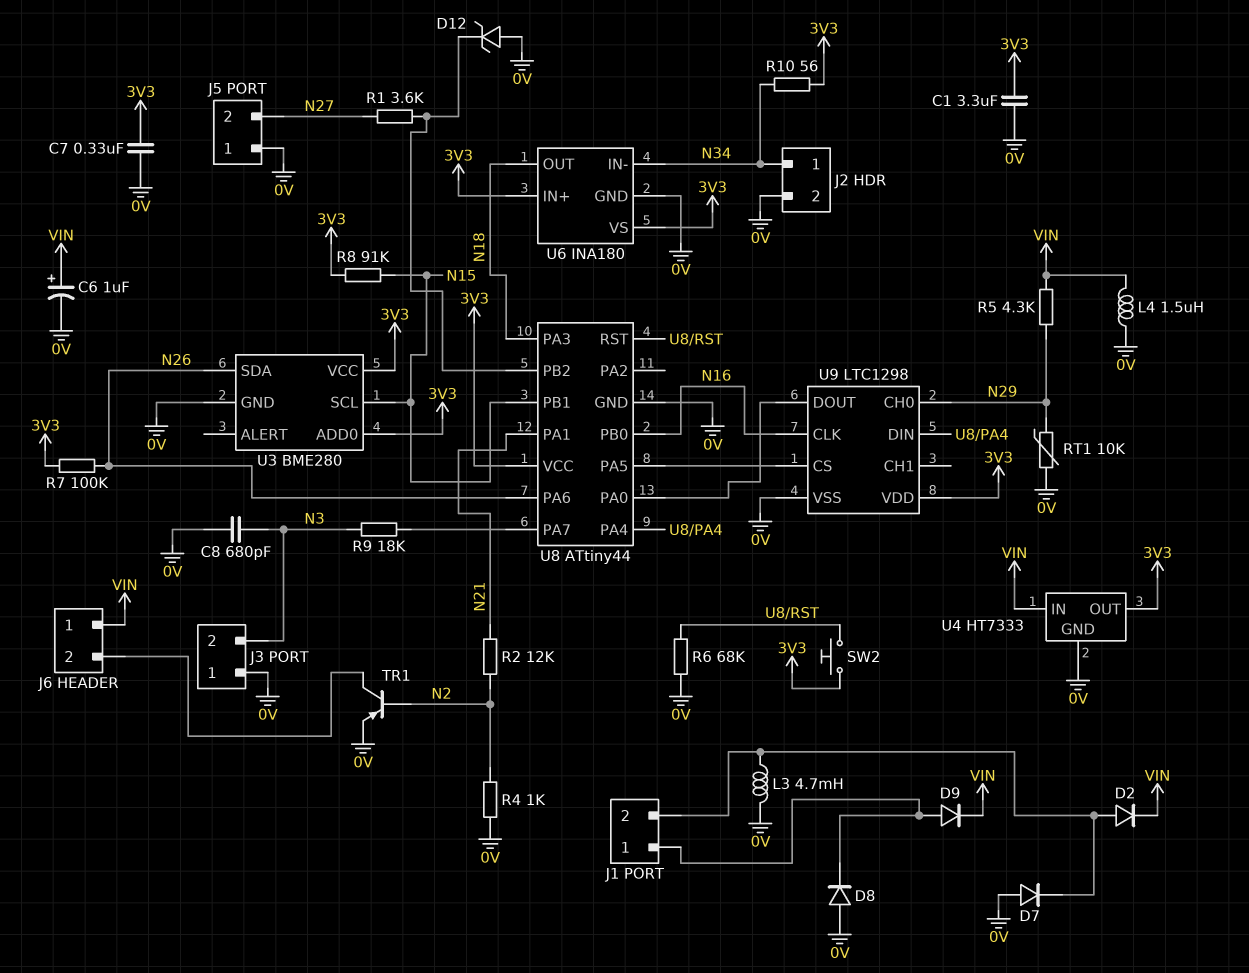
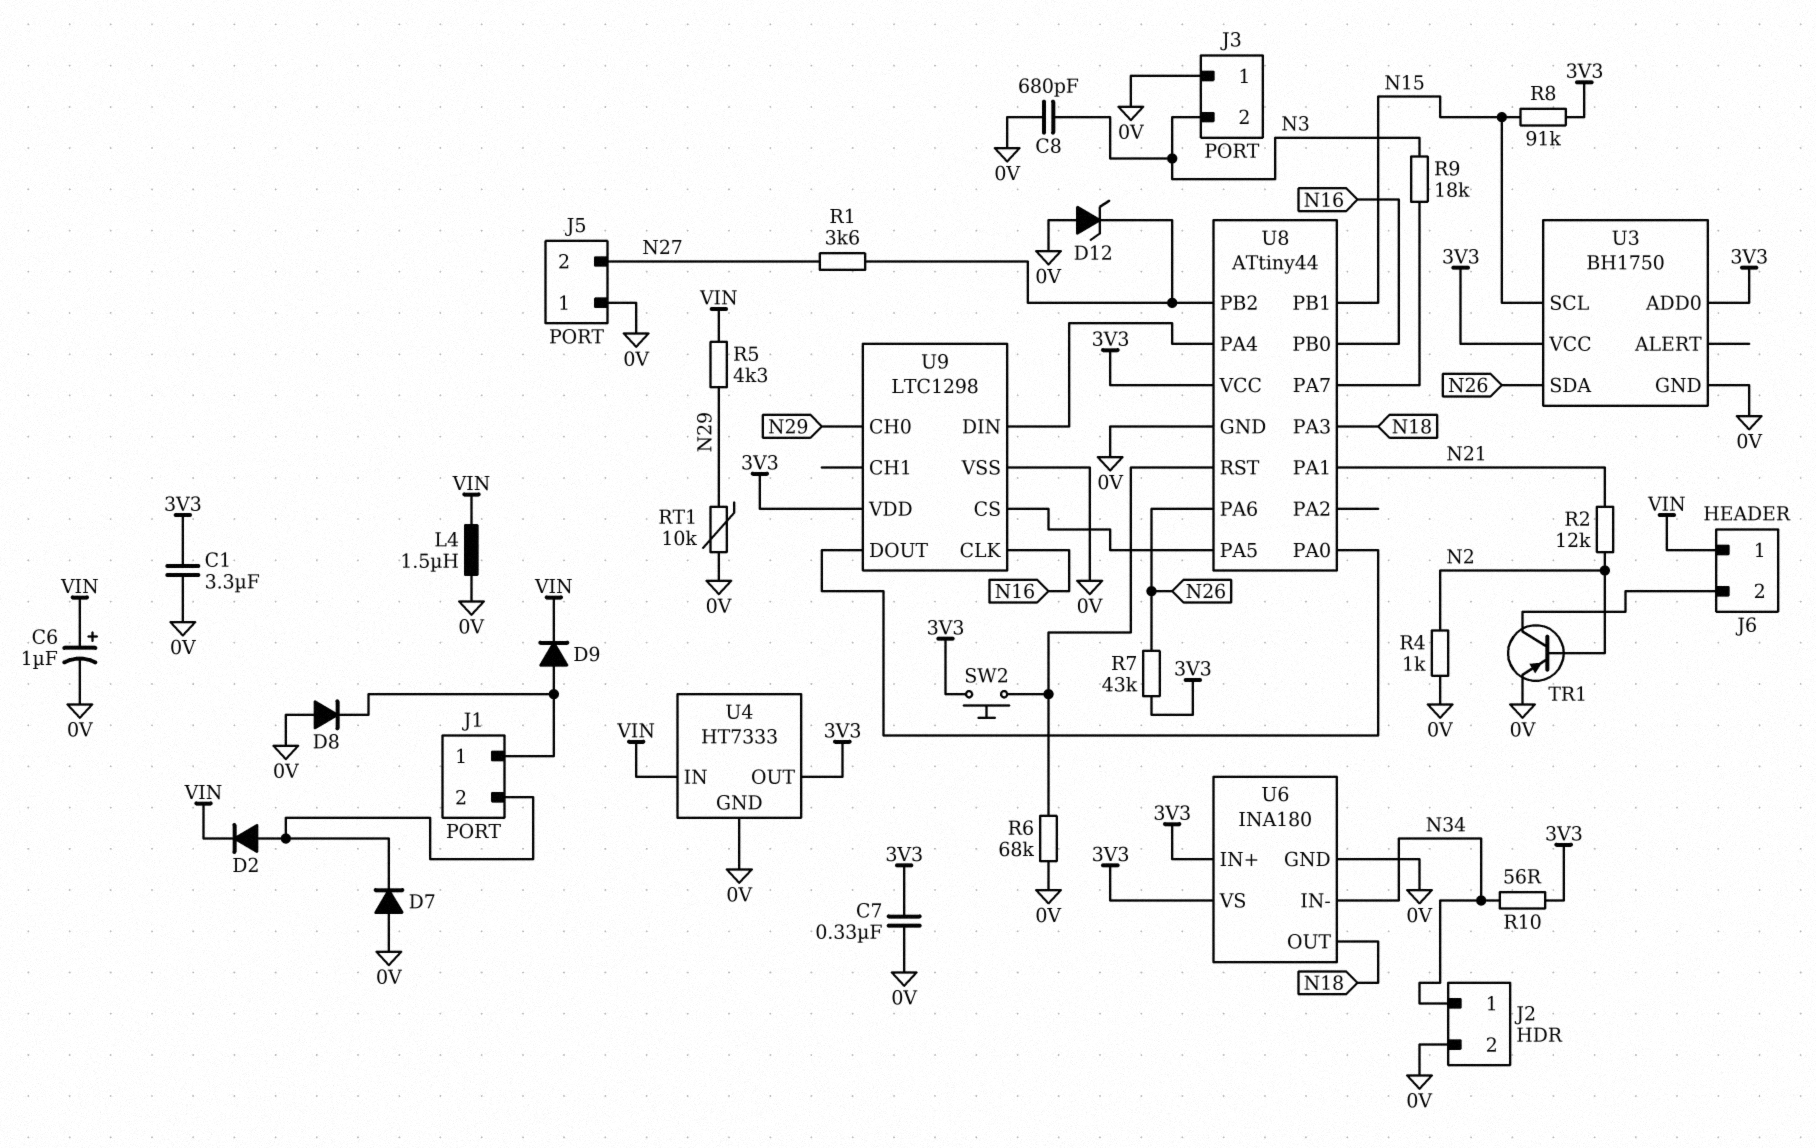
L3: 4.7mH (0V, J1/2) -> none
R7: 100k (3V3, N26) -> 43k (3V3, N26)
U3: BME280 -> BH1750

